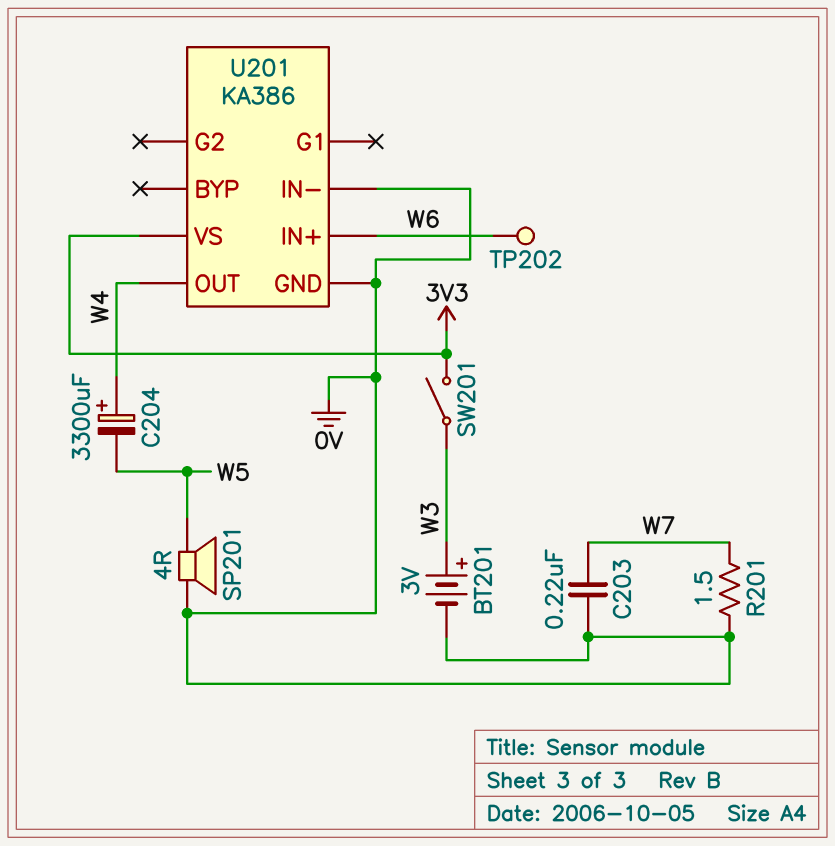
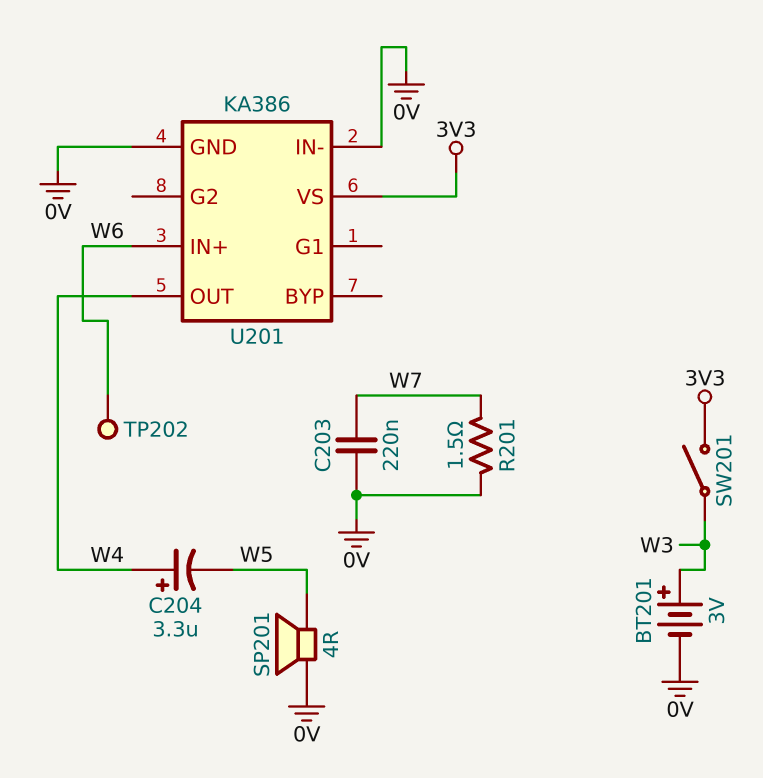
C204: 3300uF (plus W4, minus W5) -> 3.3uF (plus W4, minus W5)

